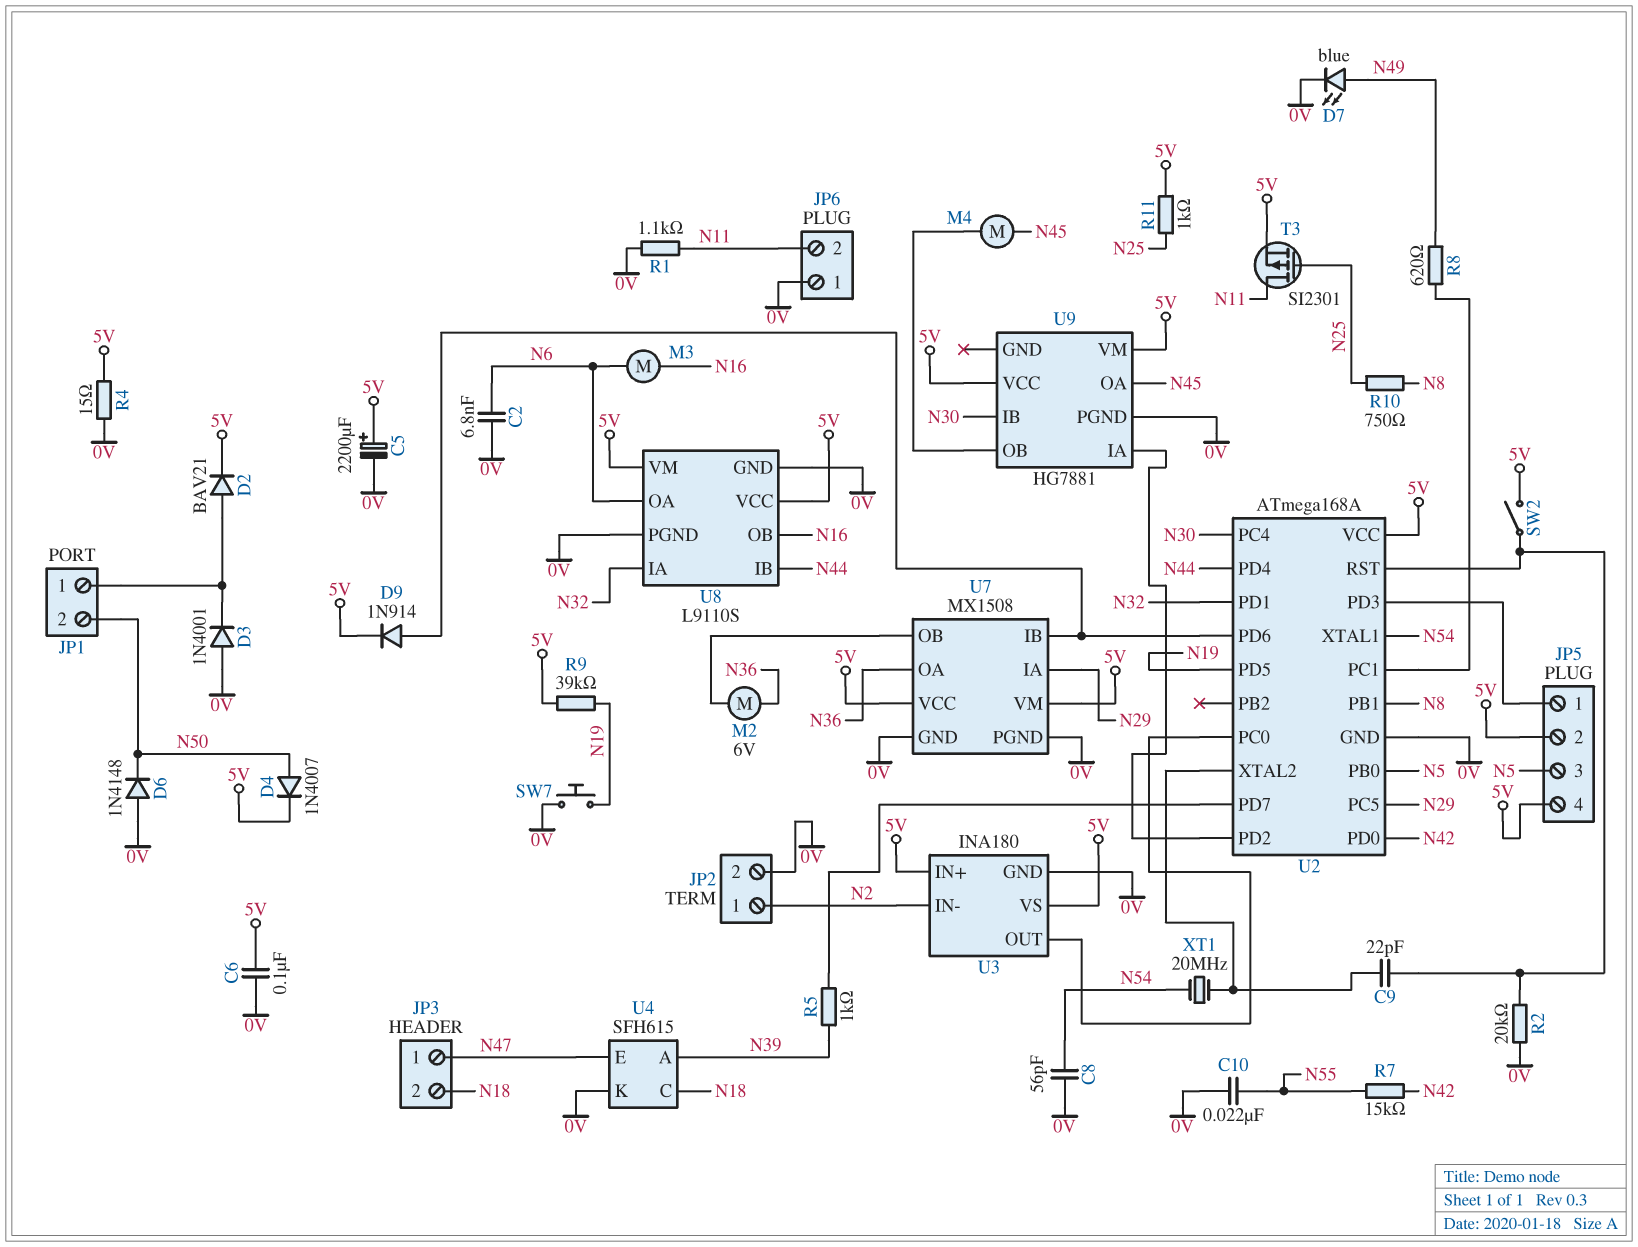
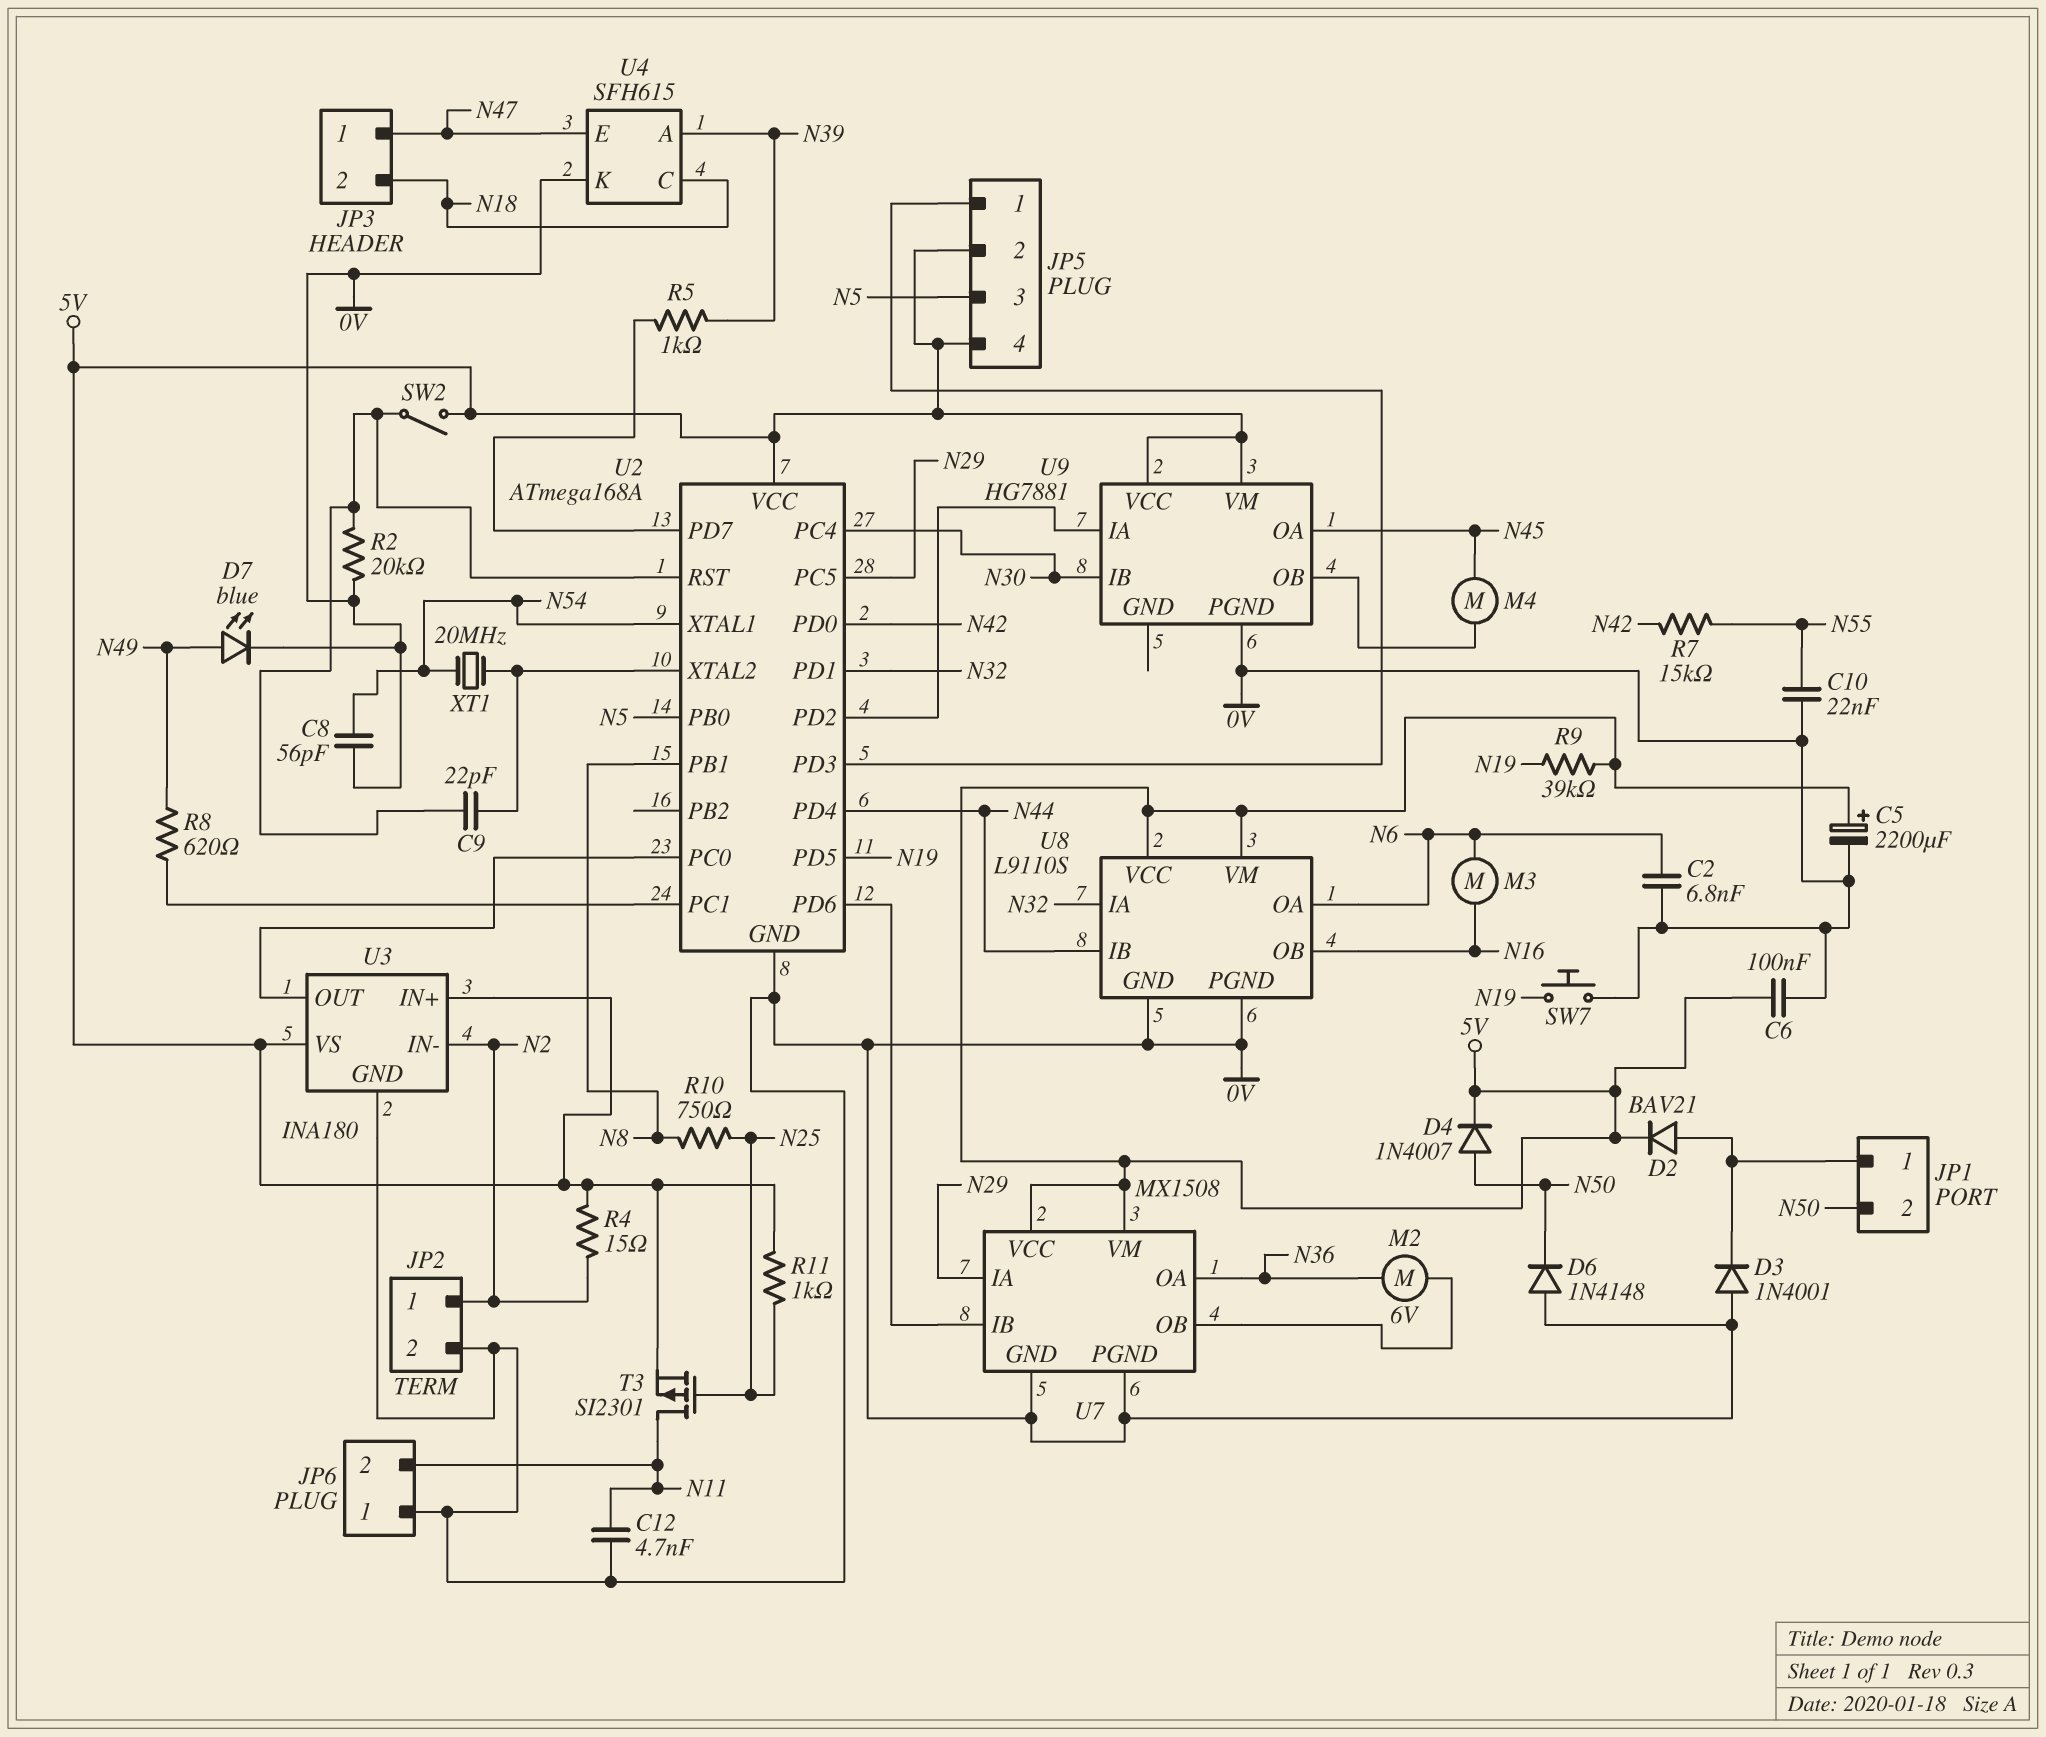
C12: none -> 4.7nF (0V, N11)
D9: diode 1N914 (A U2/PD6, K 5V) -> none
R1: 1.1k (0V, N11) -> none
R4: 15 (0V, 5V) -> 15 (5V, N2)

